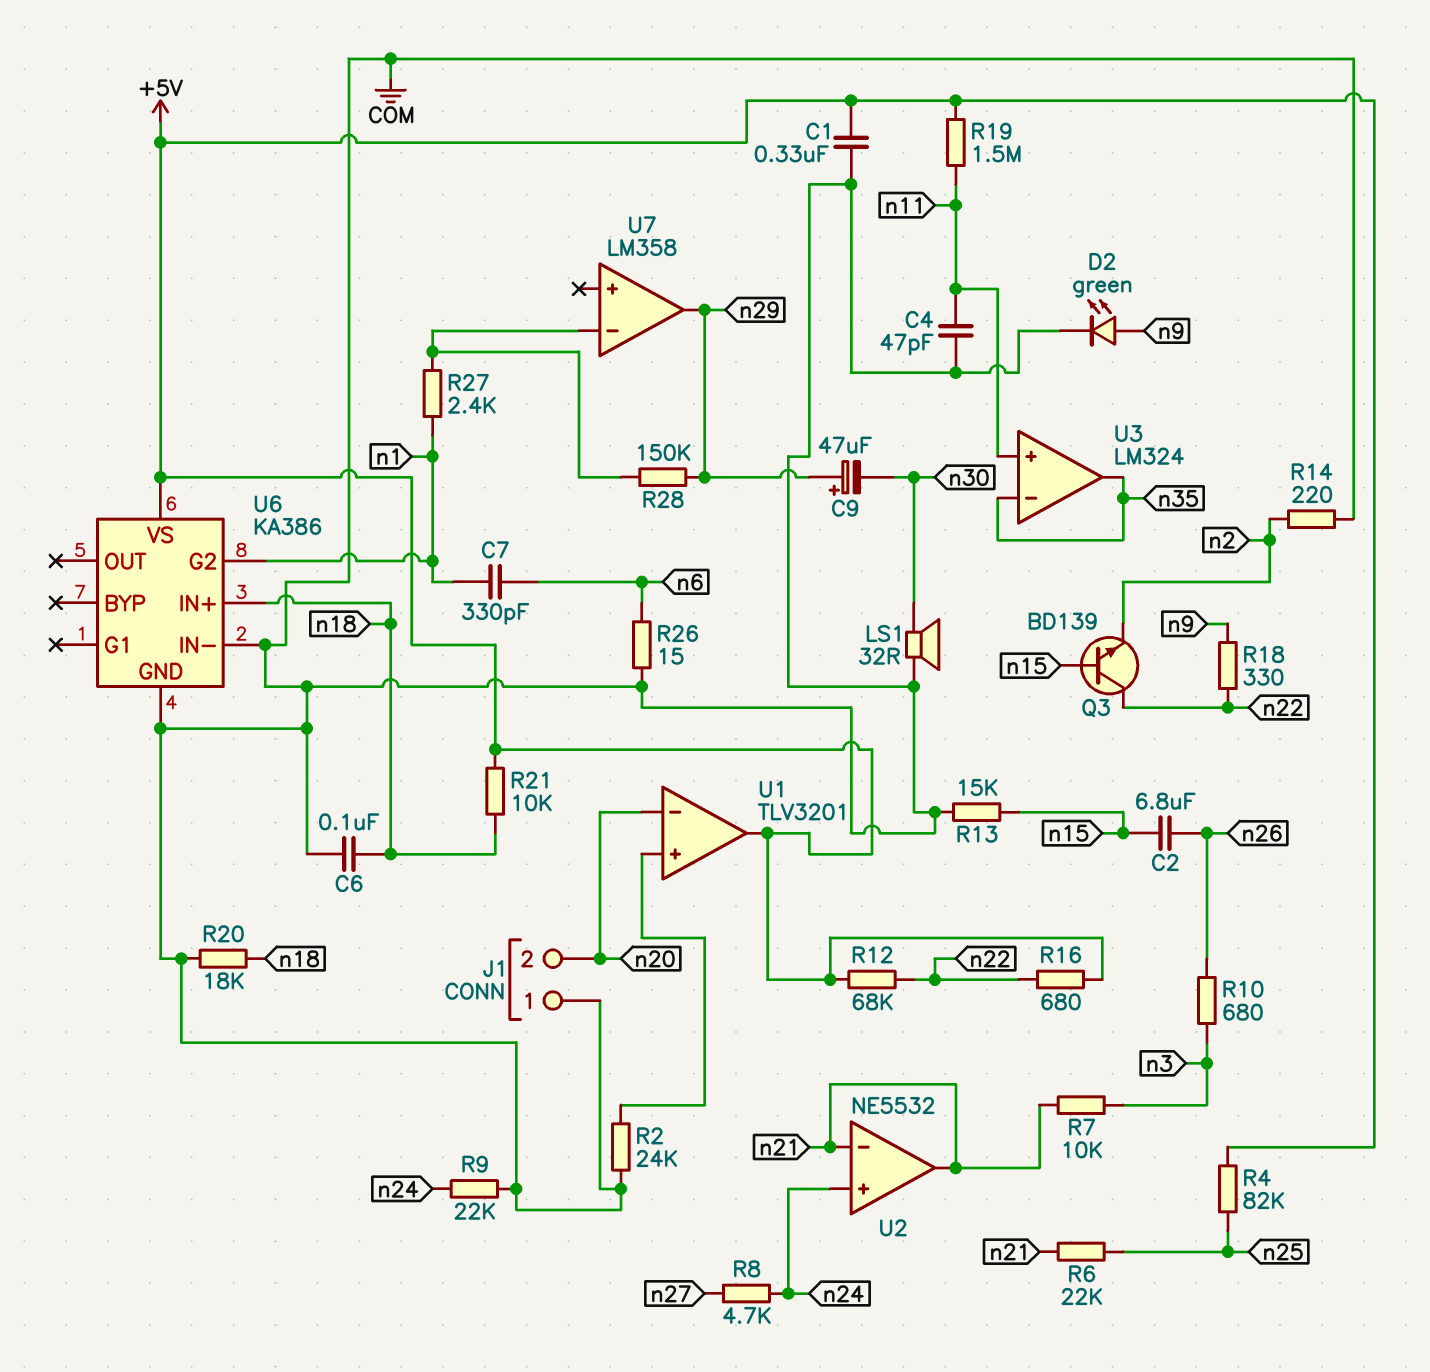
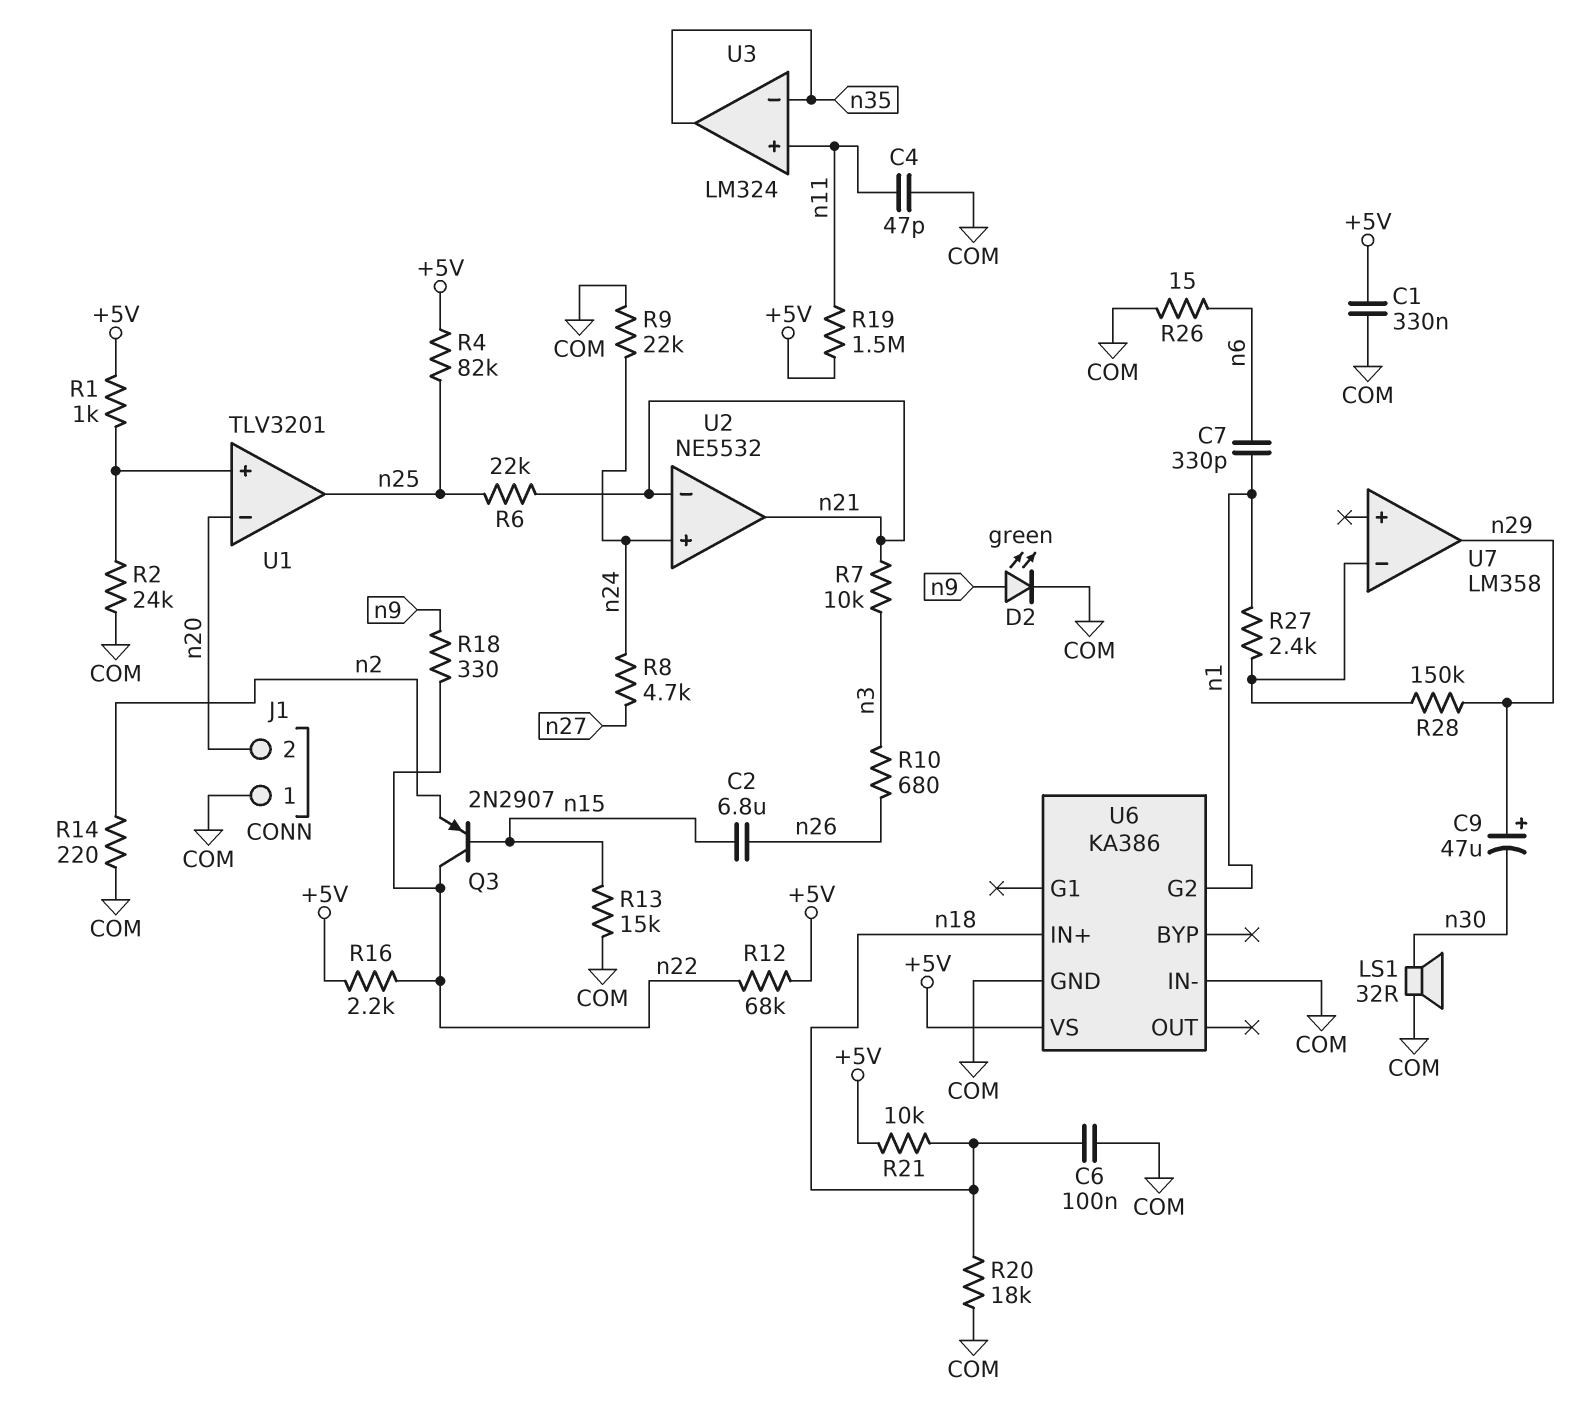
Q3: NPN BD139 (B n15, C n22, E n2) -> PNP 2N2907 (B n15, C n22, E n2)
R1: none -> 1k (+5V, U1/in+)
R16: 680 (+5V, n22) -> 2.2k (+5V, n22)
U1 pin out: +5V -> n25

